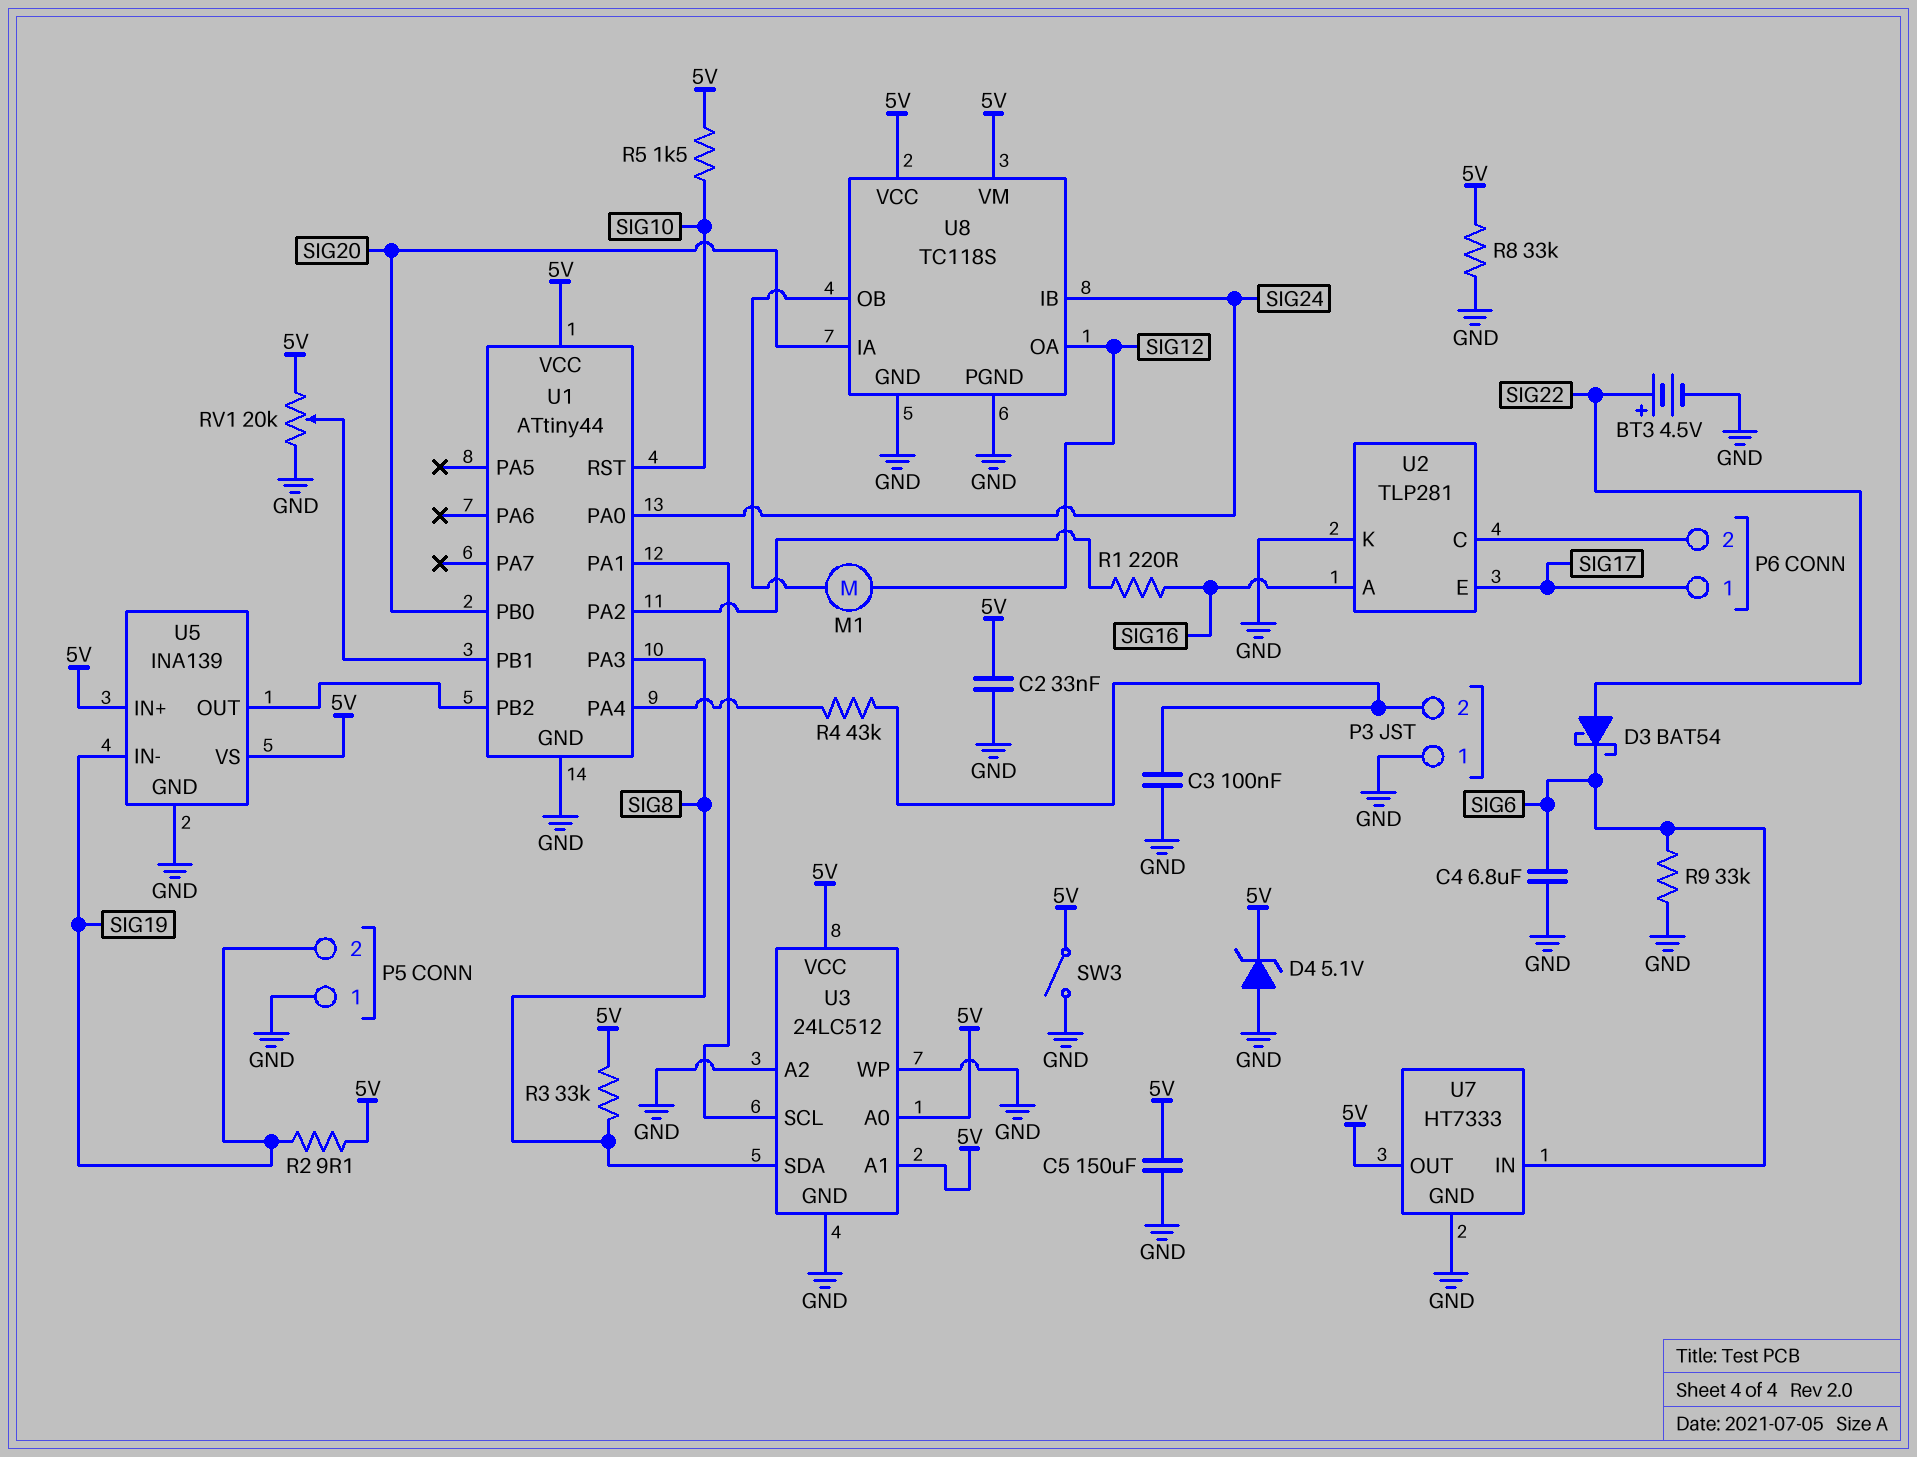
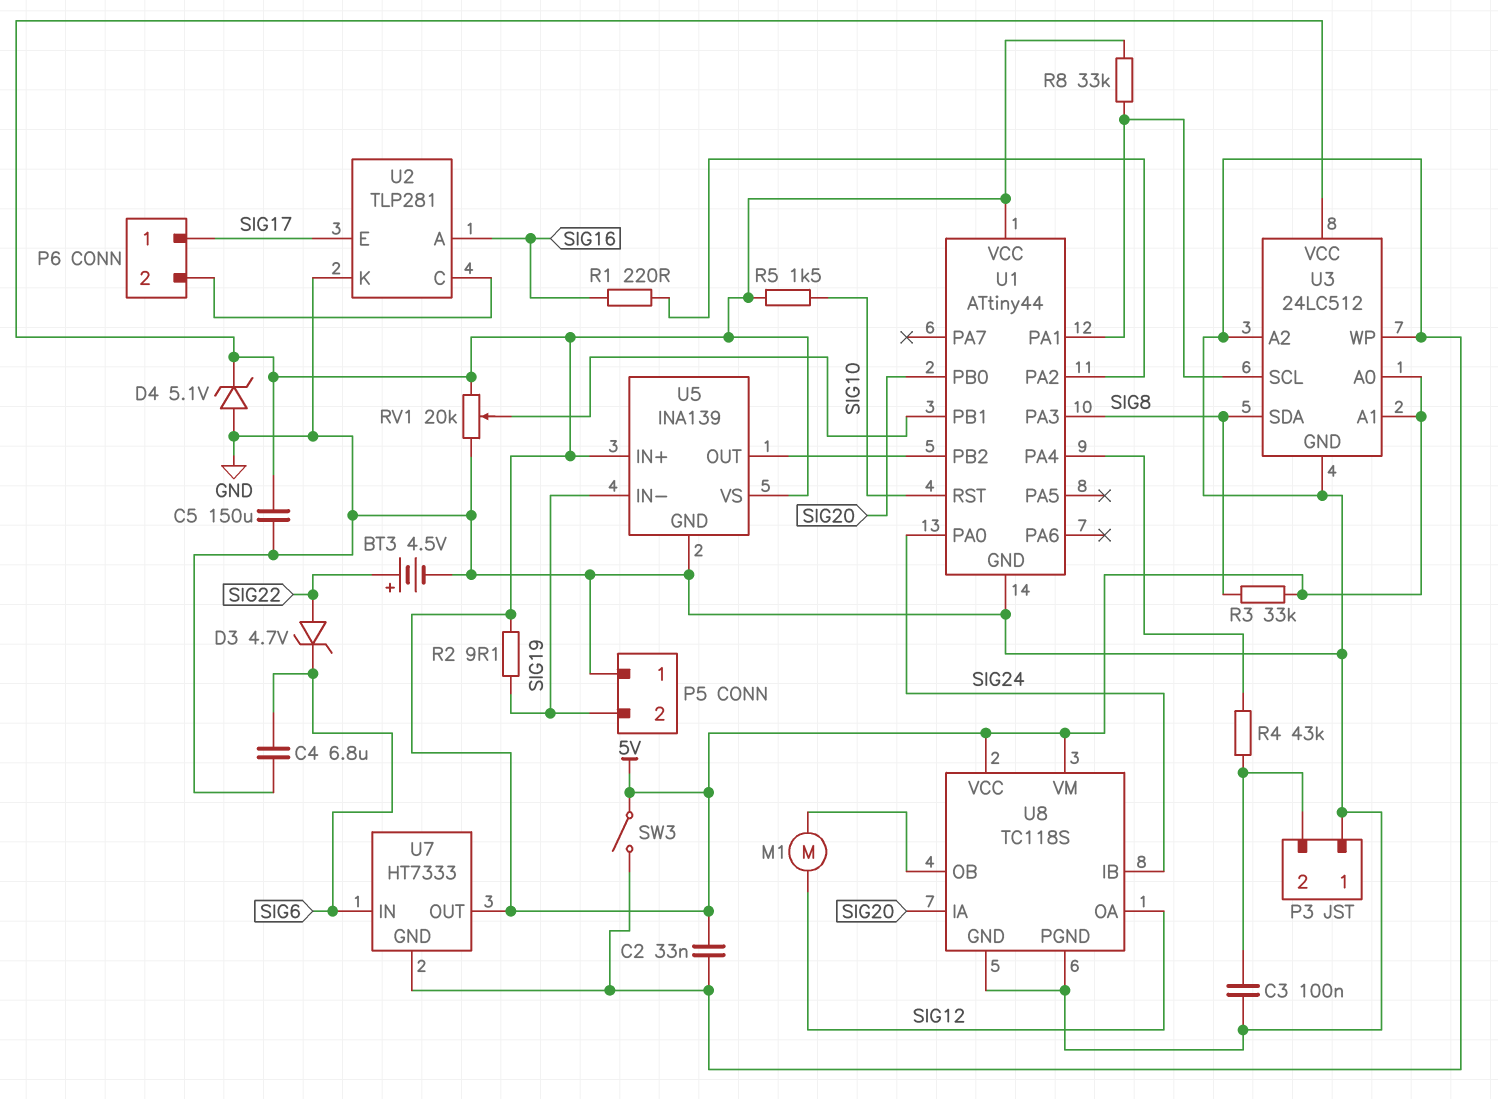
D3: schottky BAT54 (A SIG22, K SIG6) -> zener 4.7V (A SIG22, K SIG6)
R8: 33k (5V, GND) -> 33k (5V, U1/PA1)
R9: 33k (GND, SIG6) -> none

